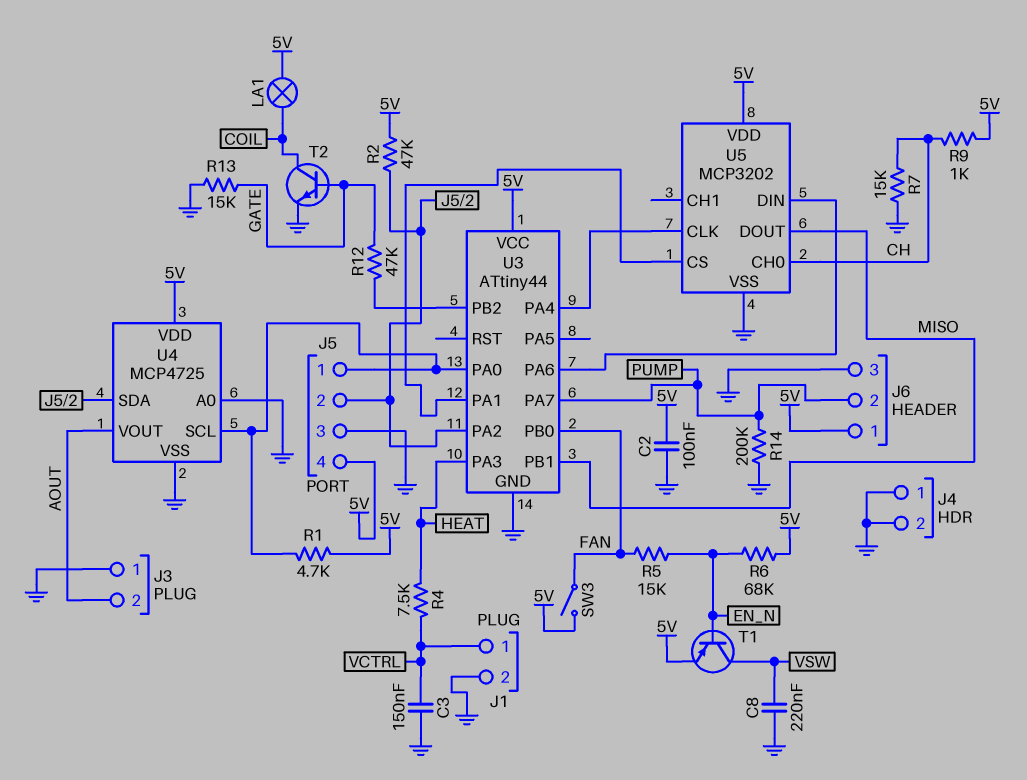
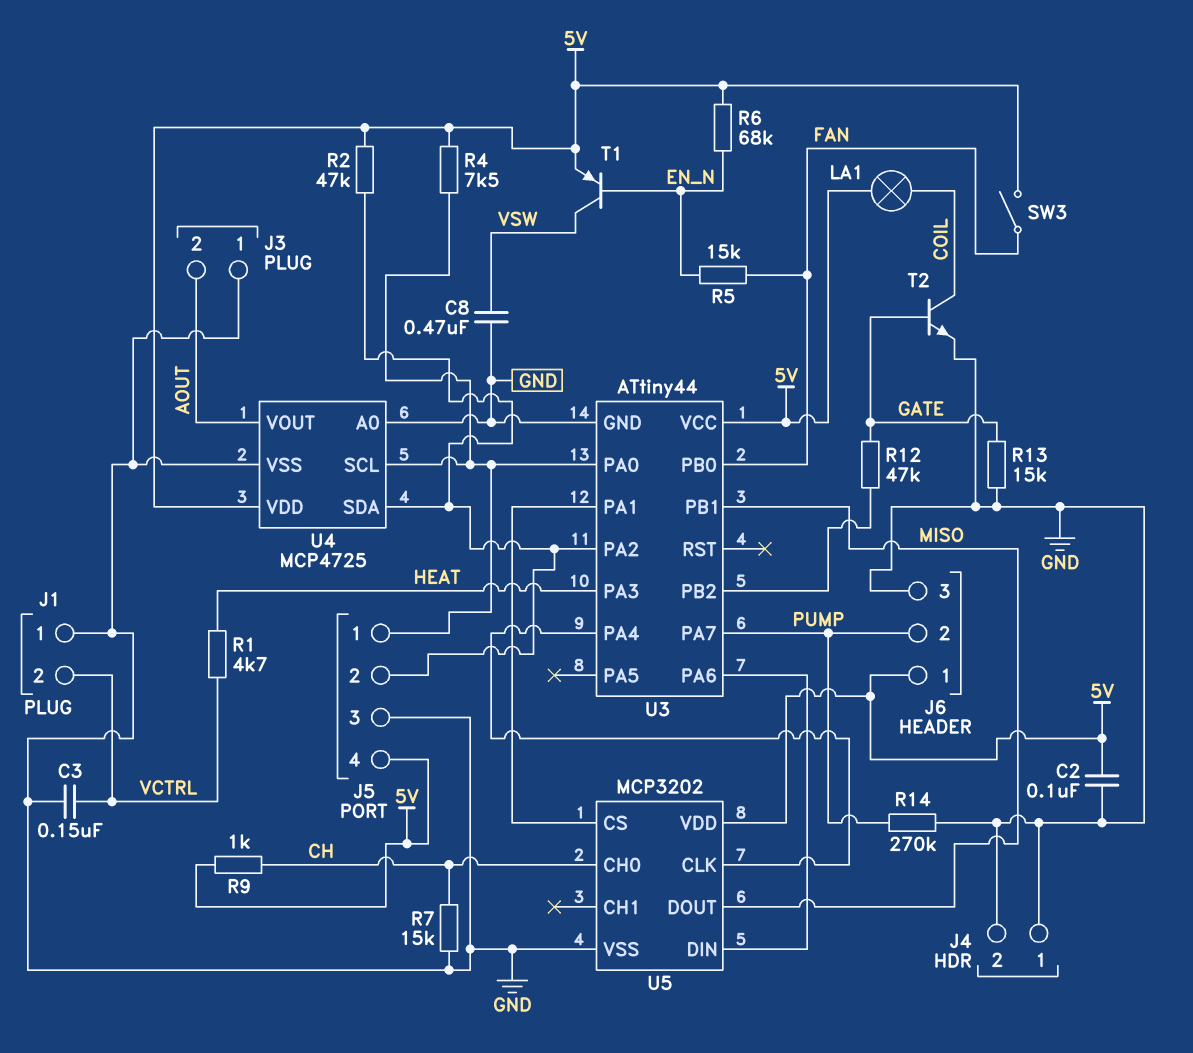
C8: 220nF (GND, VSW) -> 470nF (GND, VSW)
J1 pin 1: VCTRL -> GND
J1 pin 2: GND -> VCTRL
R1: 4.7k (5V, J5/1) -> 4.7k (HEAT, VCTRL)
R4: 7.5k (HEAT, VCTRL) -> 7.5k (5V, J5/1)
R14: 200k (GND, PUMP) -> 270k (GND, PUMP)

